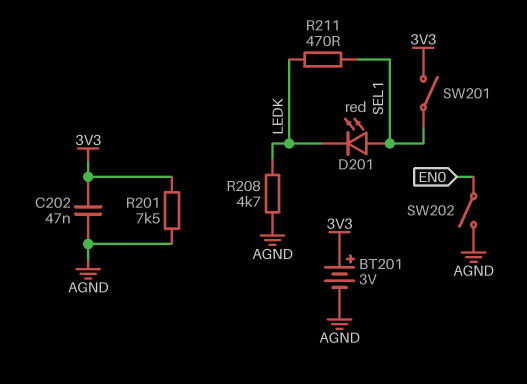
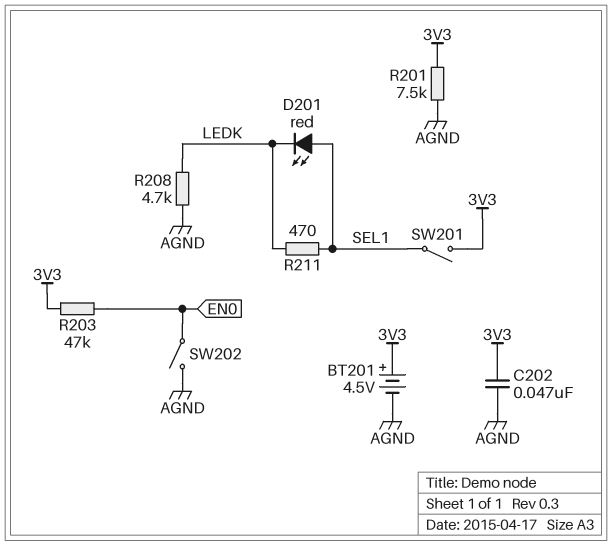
BT201: 3V (plus 3V3, minus AGND) -> 4.5V (plus 3V3, minus AGND)
R203: none -> 47k (3V3, EN0)

